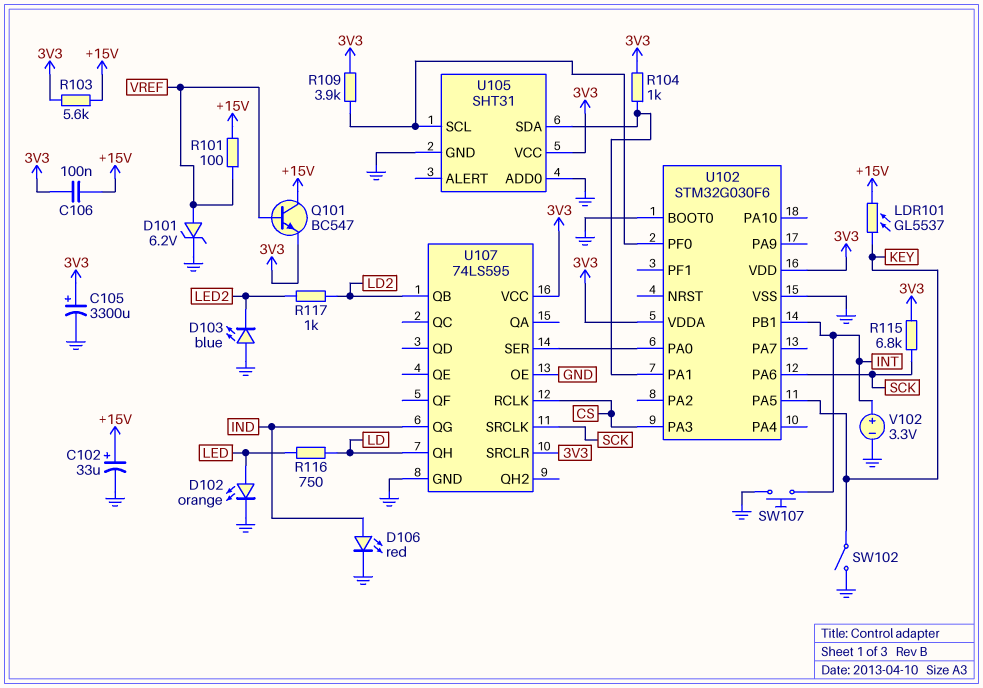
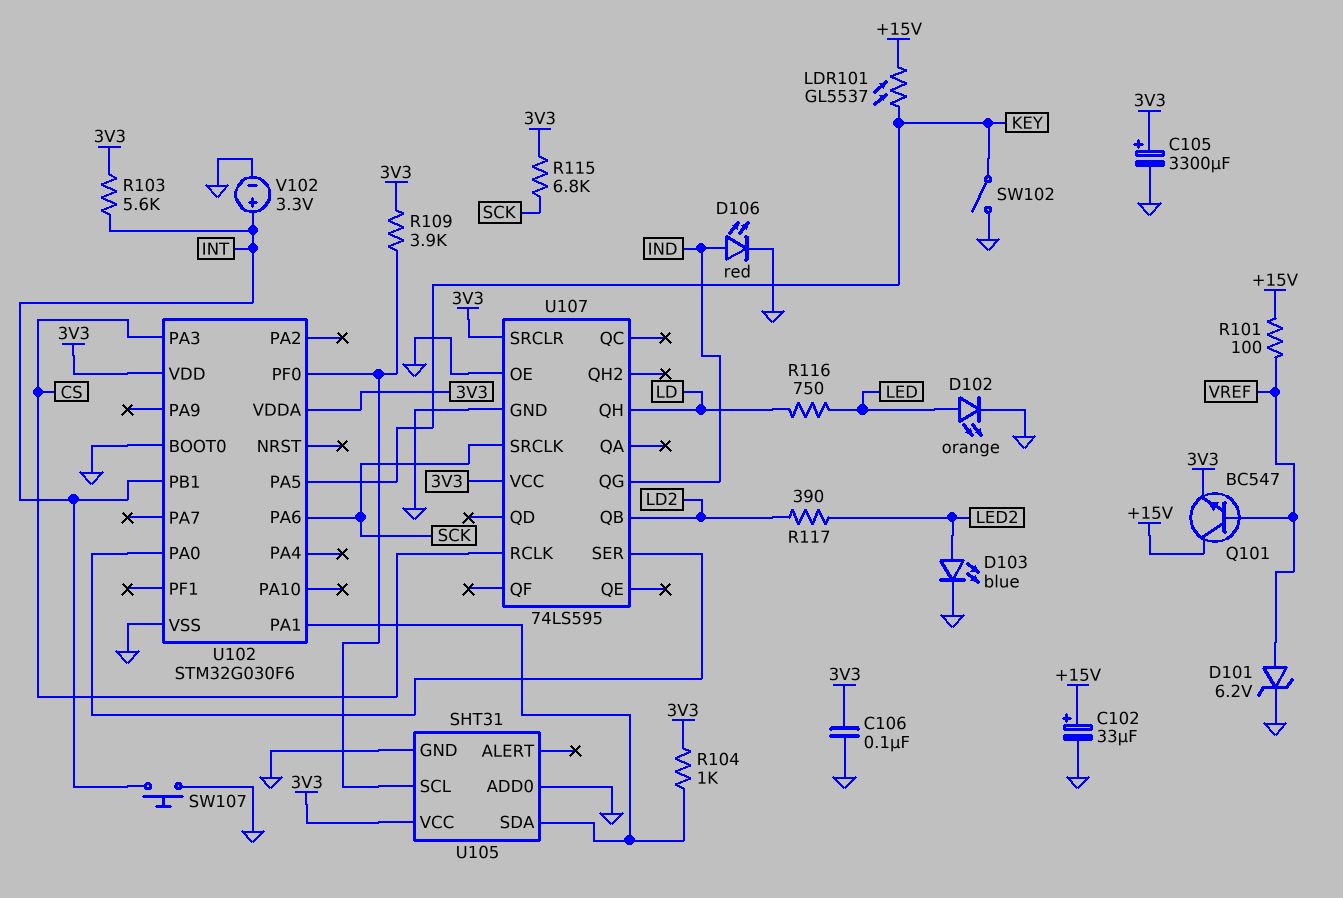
C106: 100nF (+15V, 3V3) -> 100nF (3V3, GND)
D103: LED blue (A GND, K LED2) -> LED blue (A LED2, K GND)
R103: 5.6k (+15V, 3V3) -> 5.6k (3V3, INT)
R117: 1k (LD2, LED2) -> 390 (LD2, LED2)

